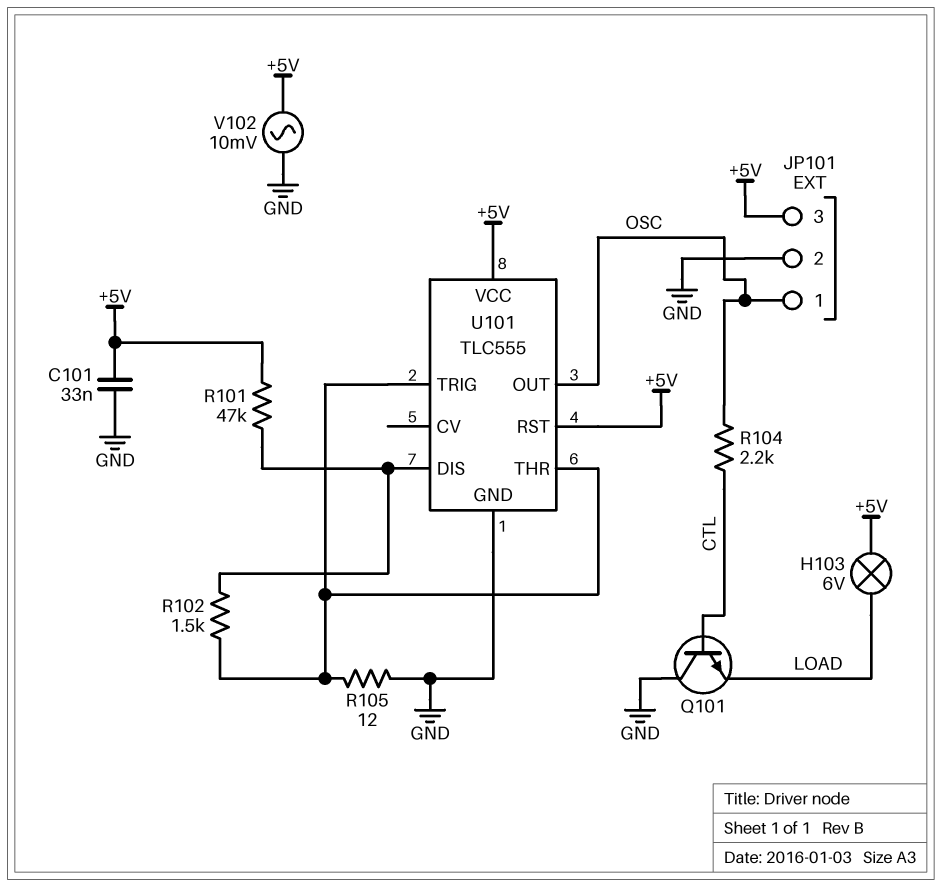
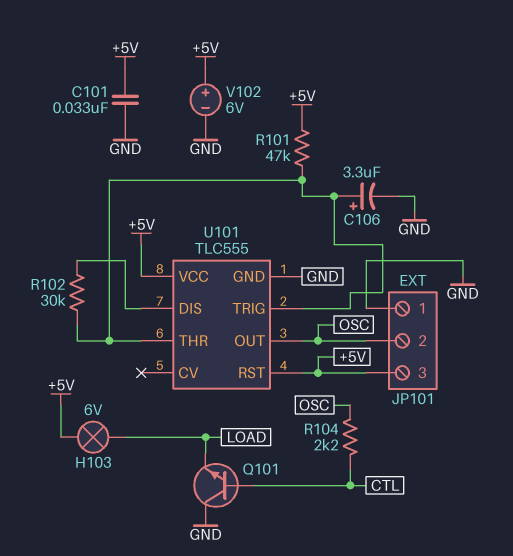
C106: none -> 3.3uF (plus U101/THR, minus GND)
JP101 pin 1: OSC -> GND
JP101 pin 2: GND -> OSC
R101: 47k (+5V, U101/DIS) -> 47k (+5V, U101/THR)
R102: 1.5k (U101/DIS, U101/THR) -> 30k (U101/DIS, U101/THR)
R105: 12 (GND, U101/THR) -> none
V102: AC 10mV (+5V, GND) -> 6V (plus +5V, minus GND)

